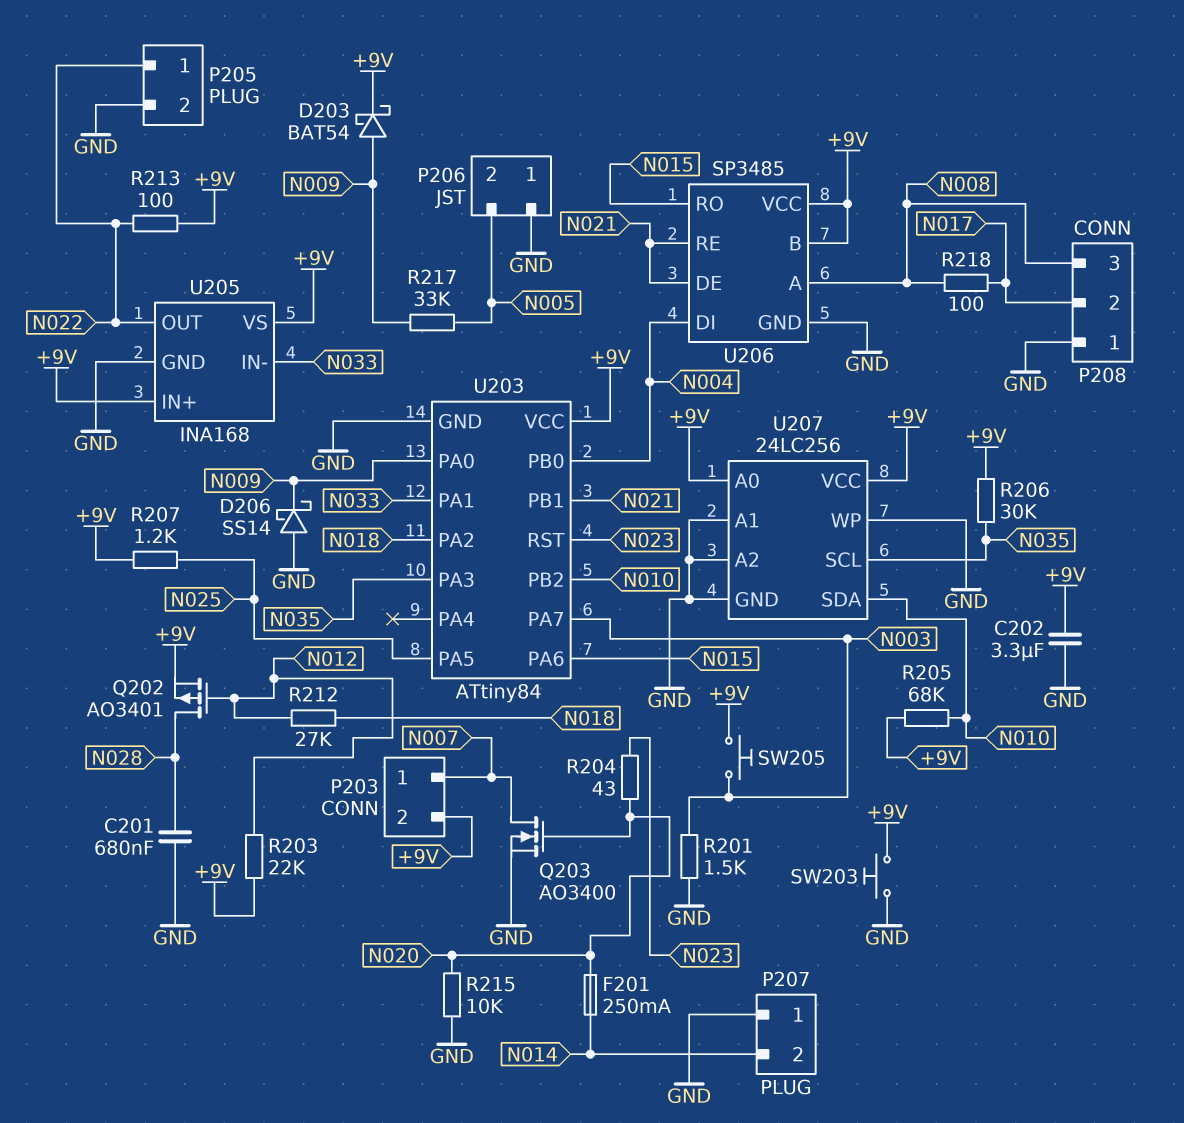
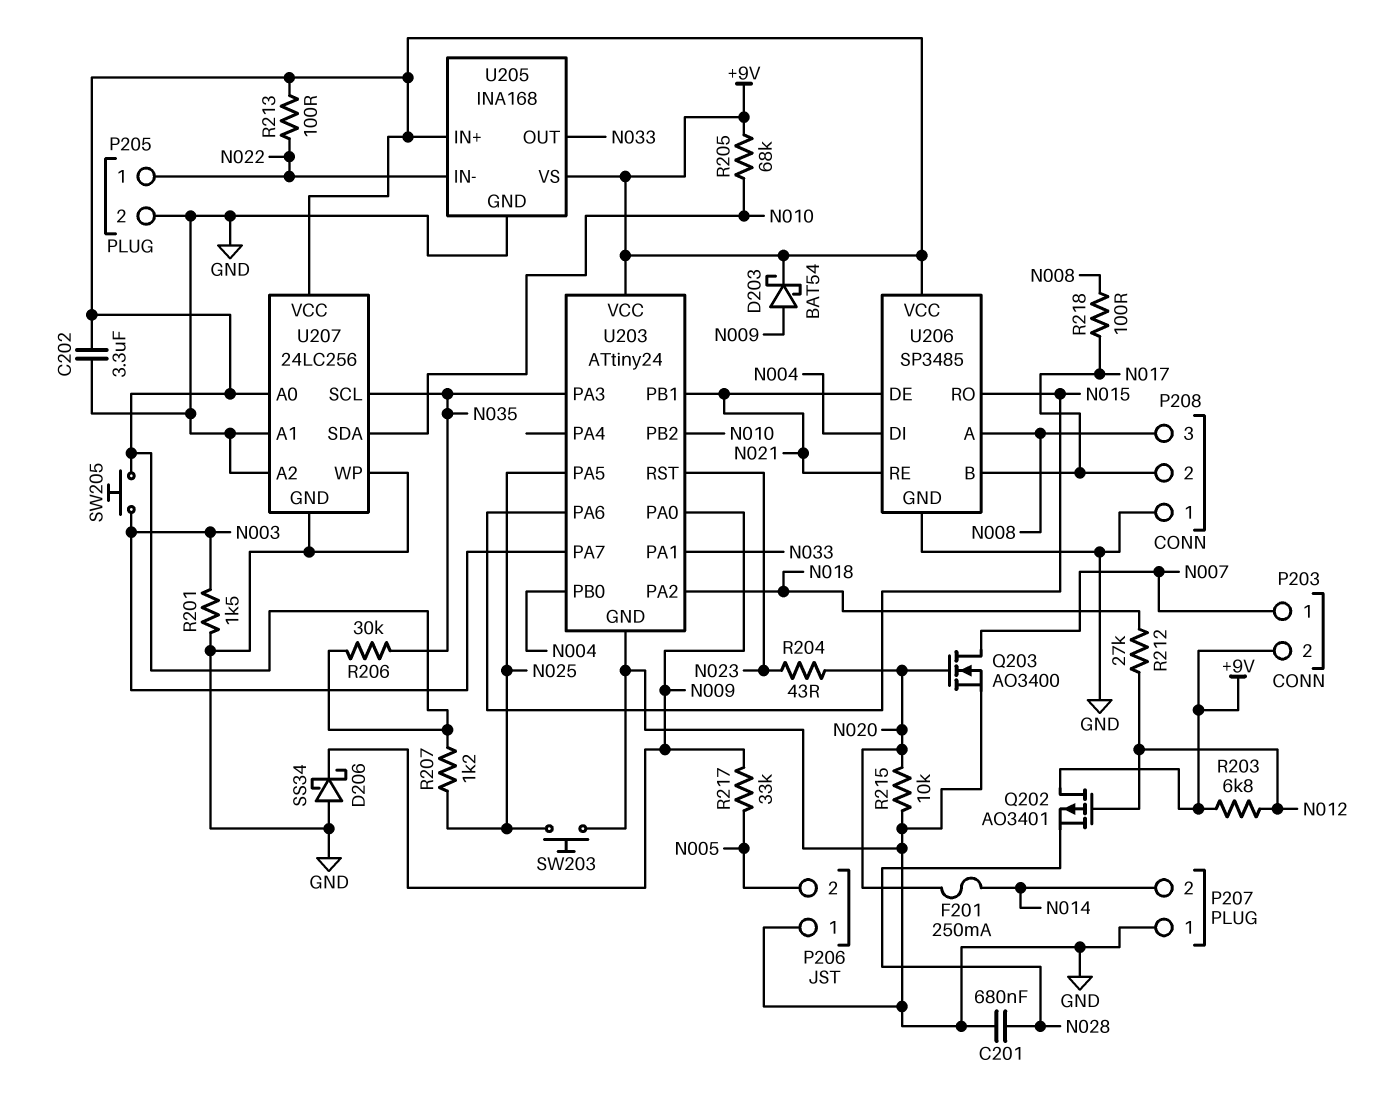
D206: schottky SS14 (A GND, K N009) -> schottky SS34 (A GND, K N009)
Q202: PMOS AO3401 (G N012, D N028, S +9V) -> PMOS AO3401 (G N012, D +9V, S N028)
R203: 22k (+9V, N012) -> 6.8k (+9V, N012)
SW203: button (+9V, GND) -> button (GND, N025)
U203: ATtiny84 -> ATtiny24
U205 pin IN-: N033 -> N022
U205 pin OUT: N022 -> N033
U206 pin B: +9V -> N017

